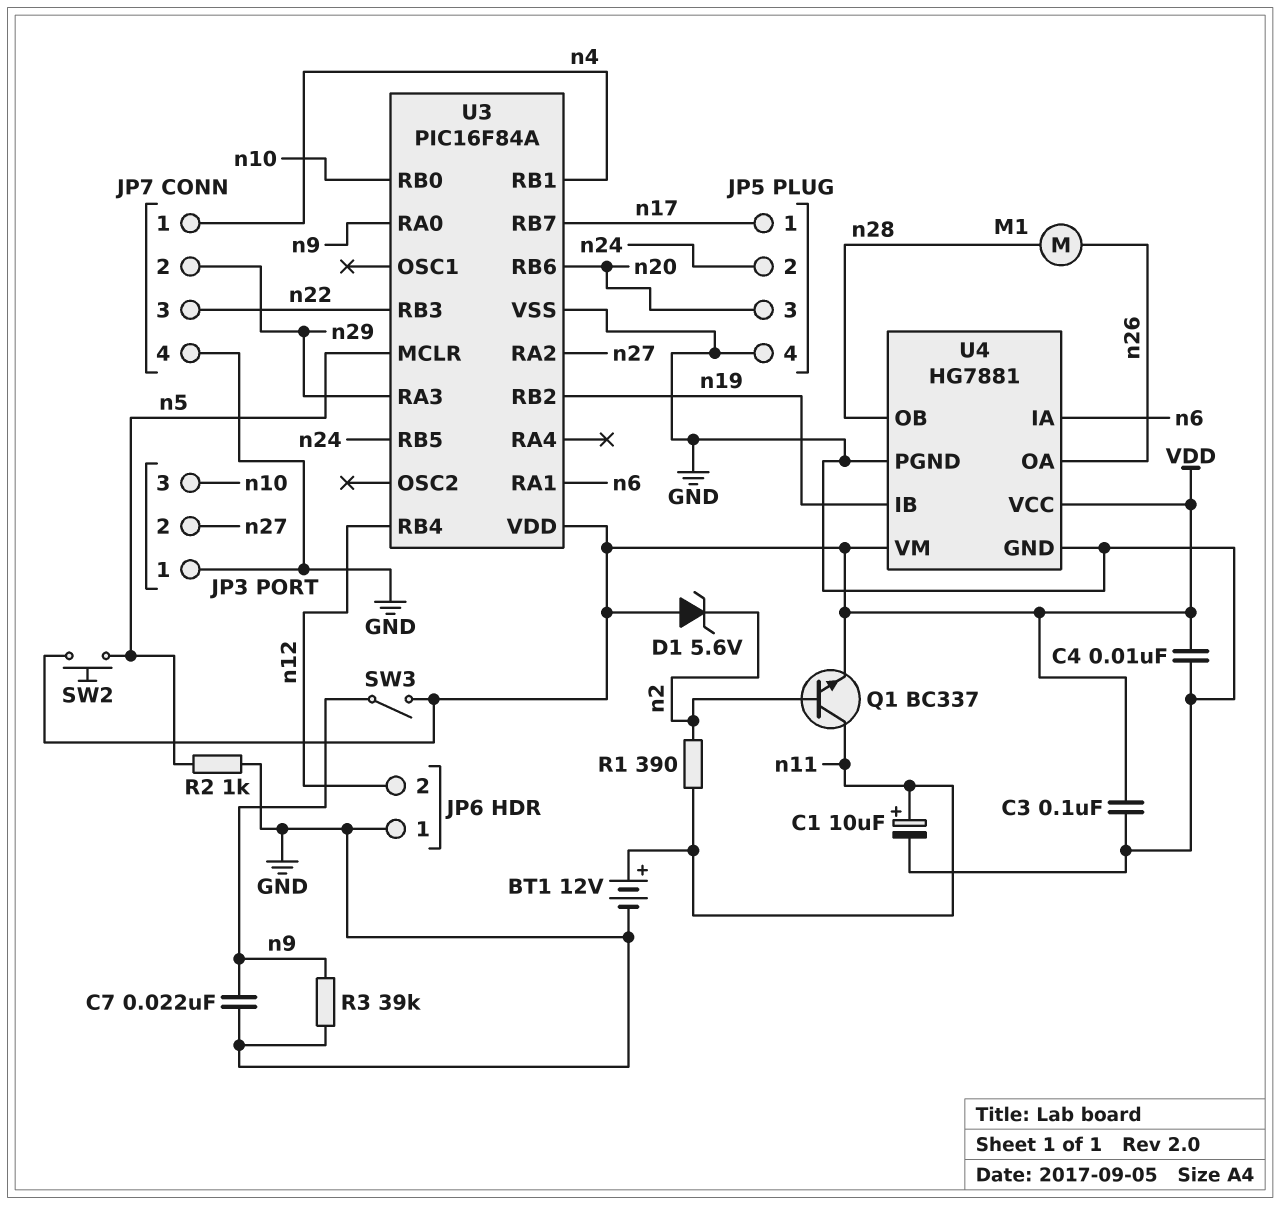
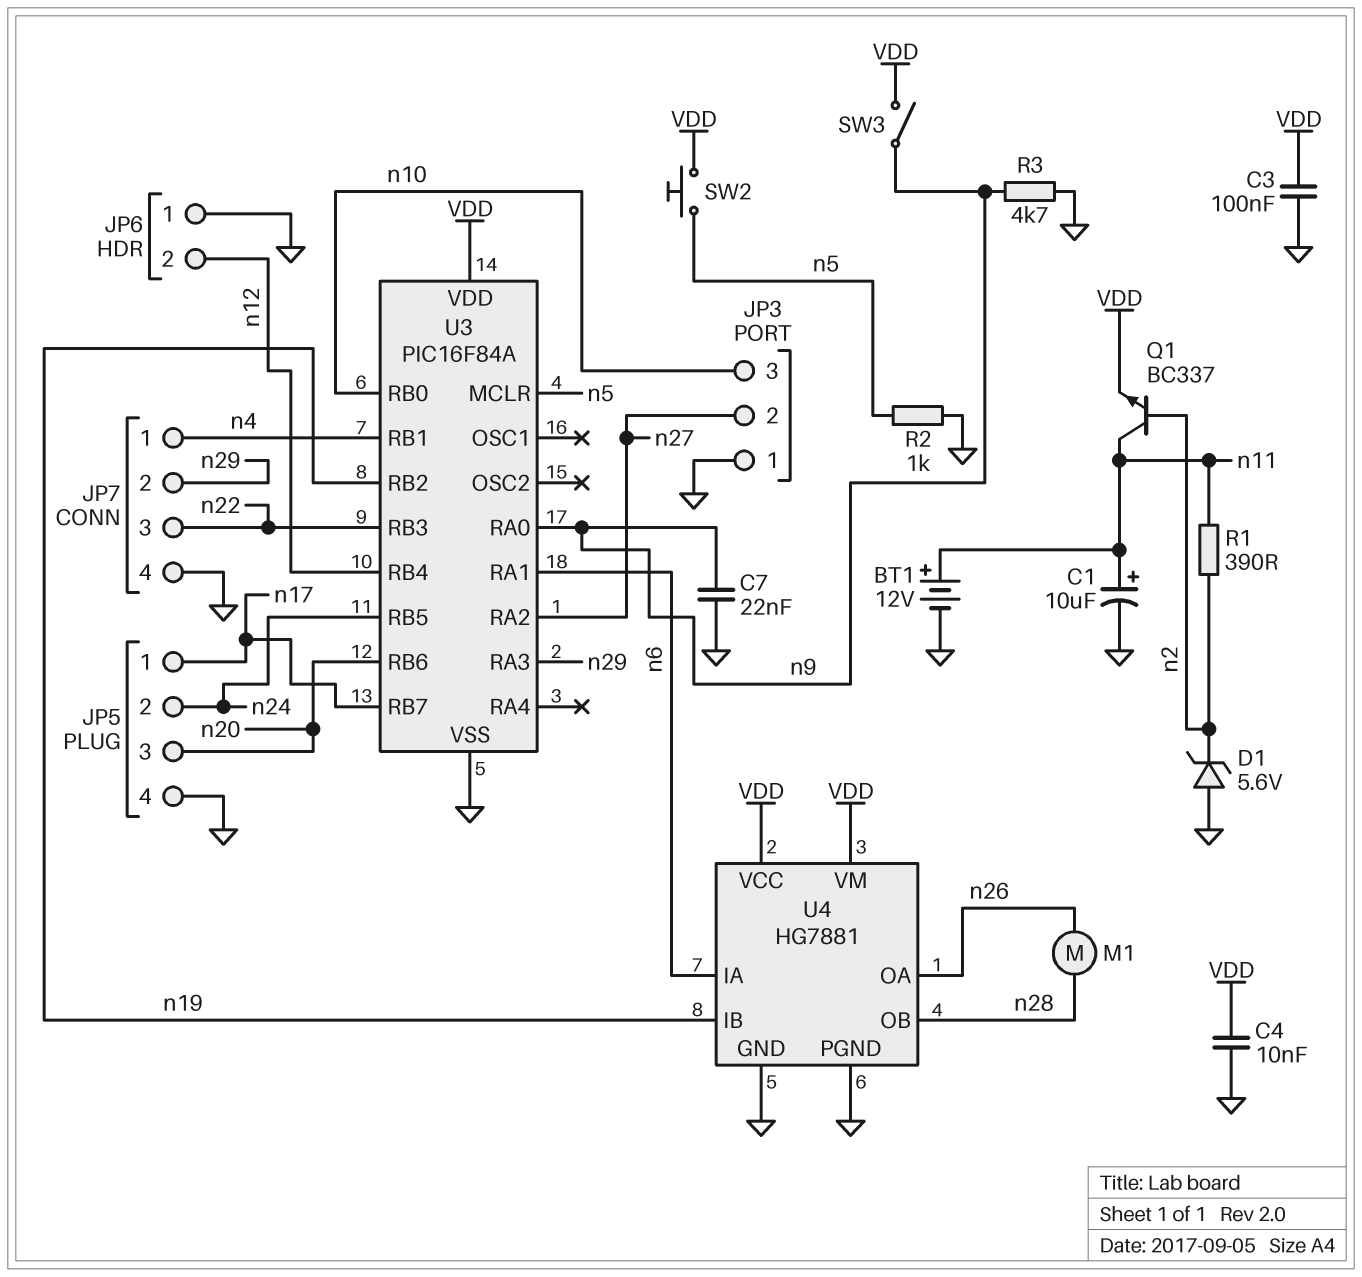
D1: zener 5.6V (A VDD, K n2) -> zener 5.6V (A GND, K n2)
R3: 39k (GND, n9) -> 4.7k (GND, n9)

